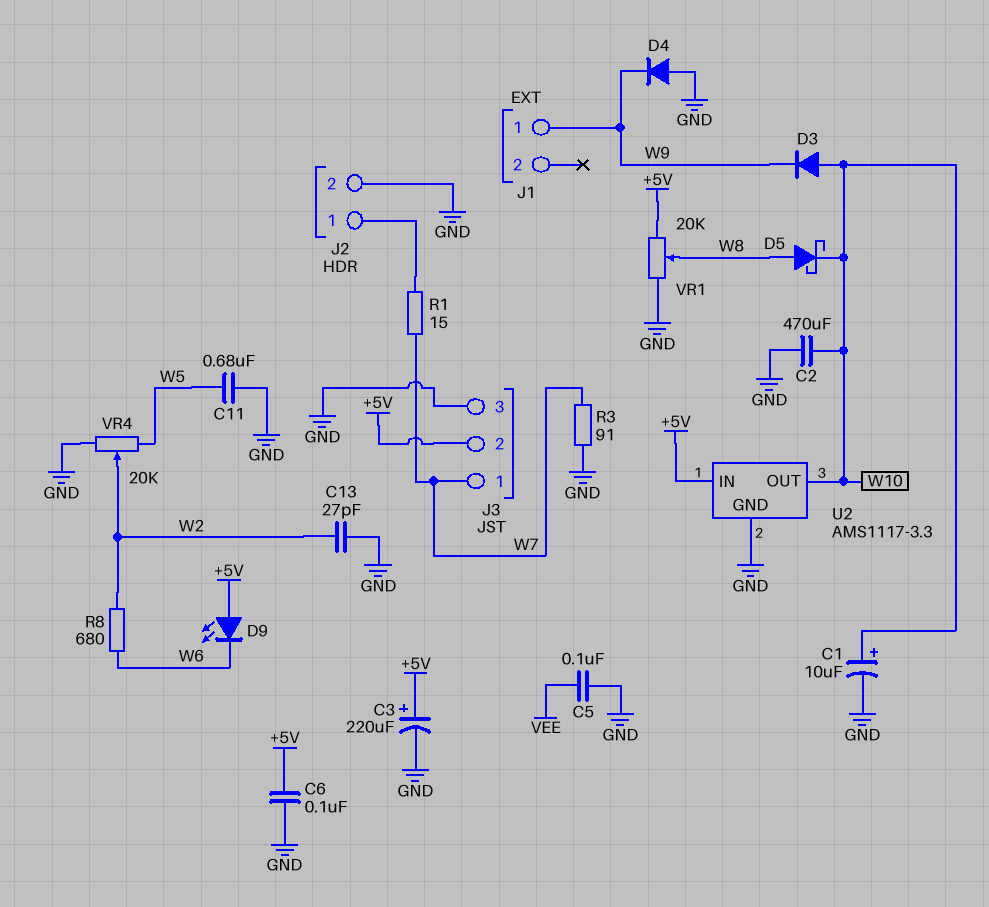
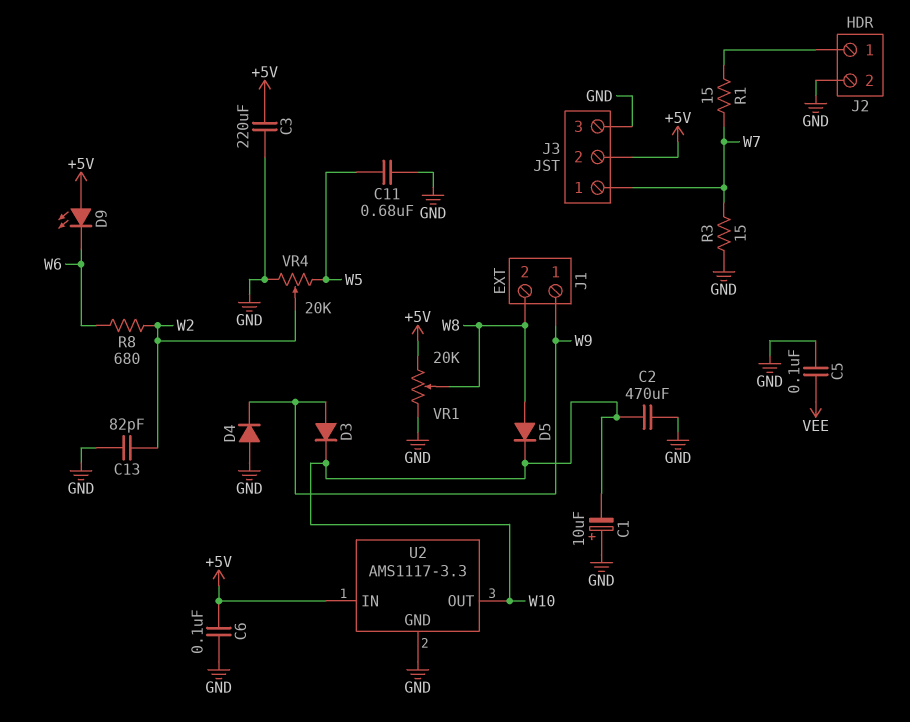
C1: 10uF (plus W10, minus GND) -> 10uF (plus GND, minus W10)
C3: 220uF (plus +5V, minus GND) -> 220uF (+5V, GND)
C13: 27pF (GND, W2) -> 82pF (GND, W2)
D3: diode (A W10, K W9) -> diode (A W9, K W10)
D5: schottky (A W8, K W10) -> diode (A W8, K W10)
J1 pin 2: none -> W8
R3: 91 (GND, W7) -> 15 (GND, W7)

